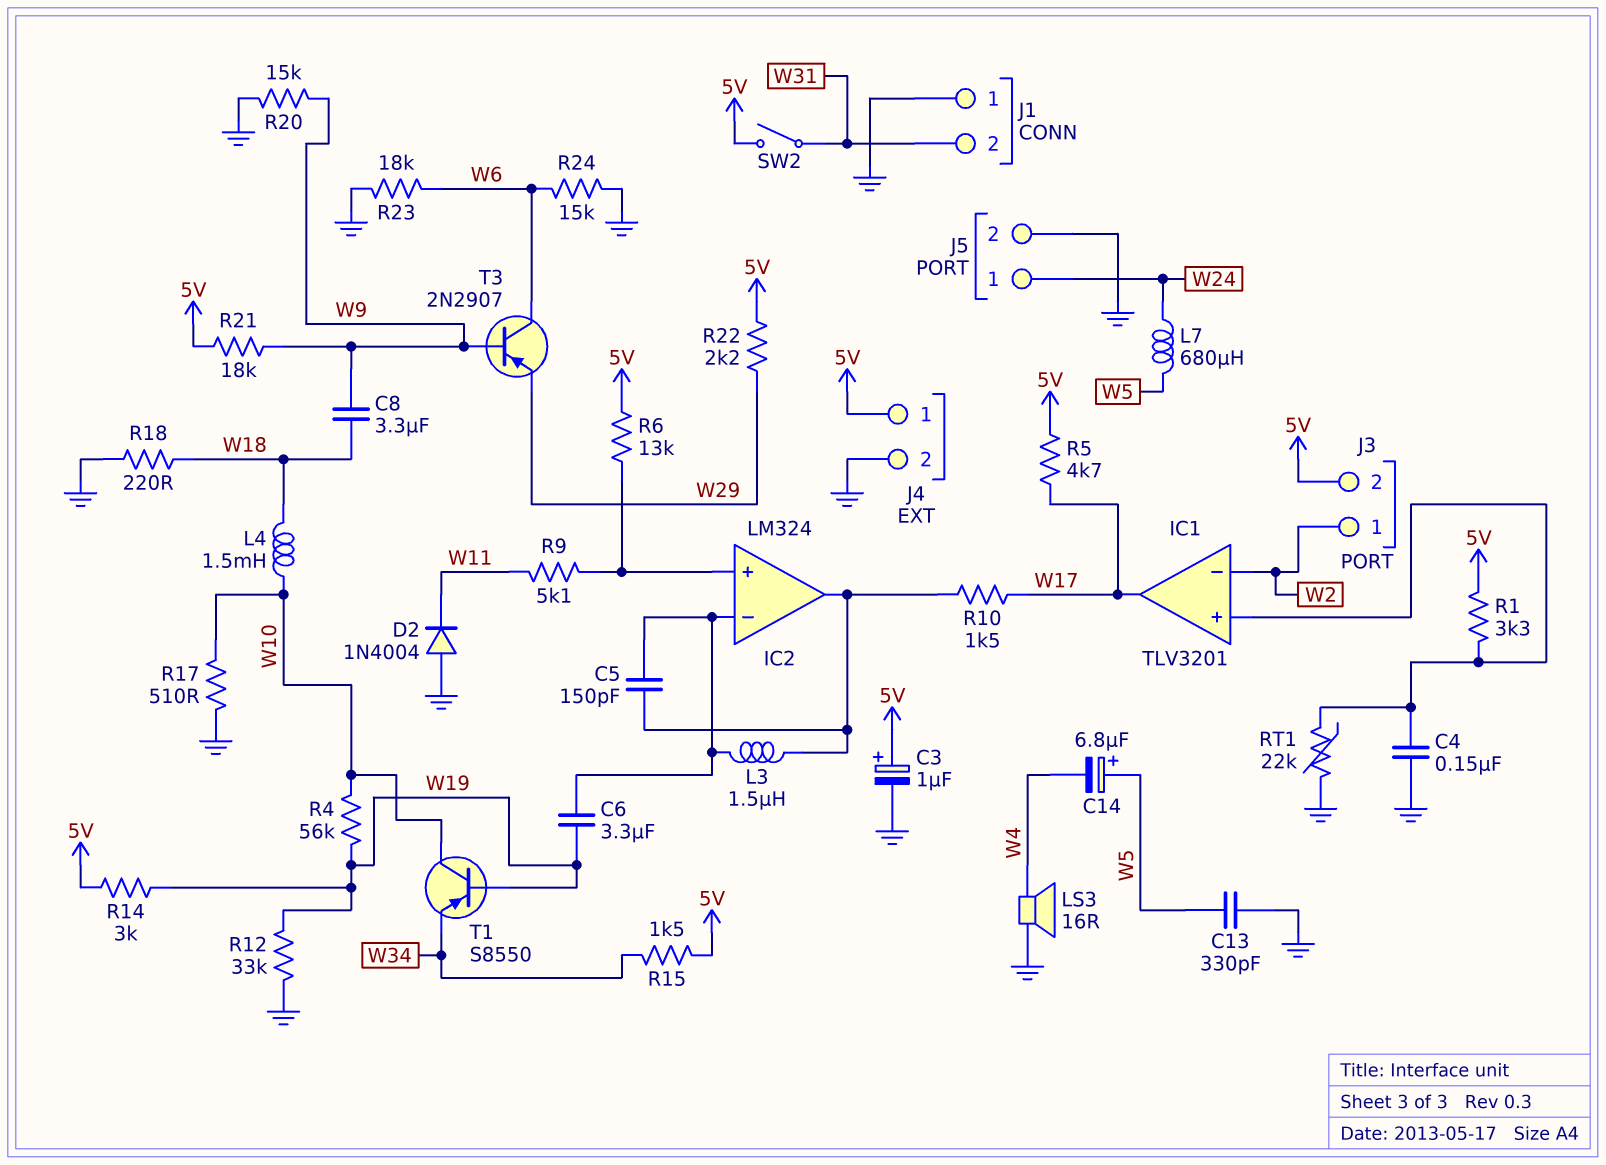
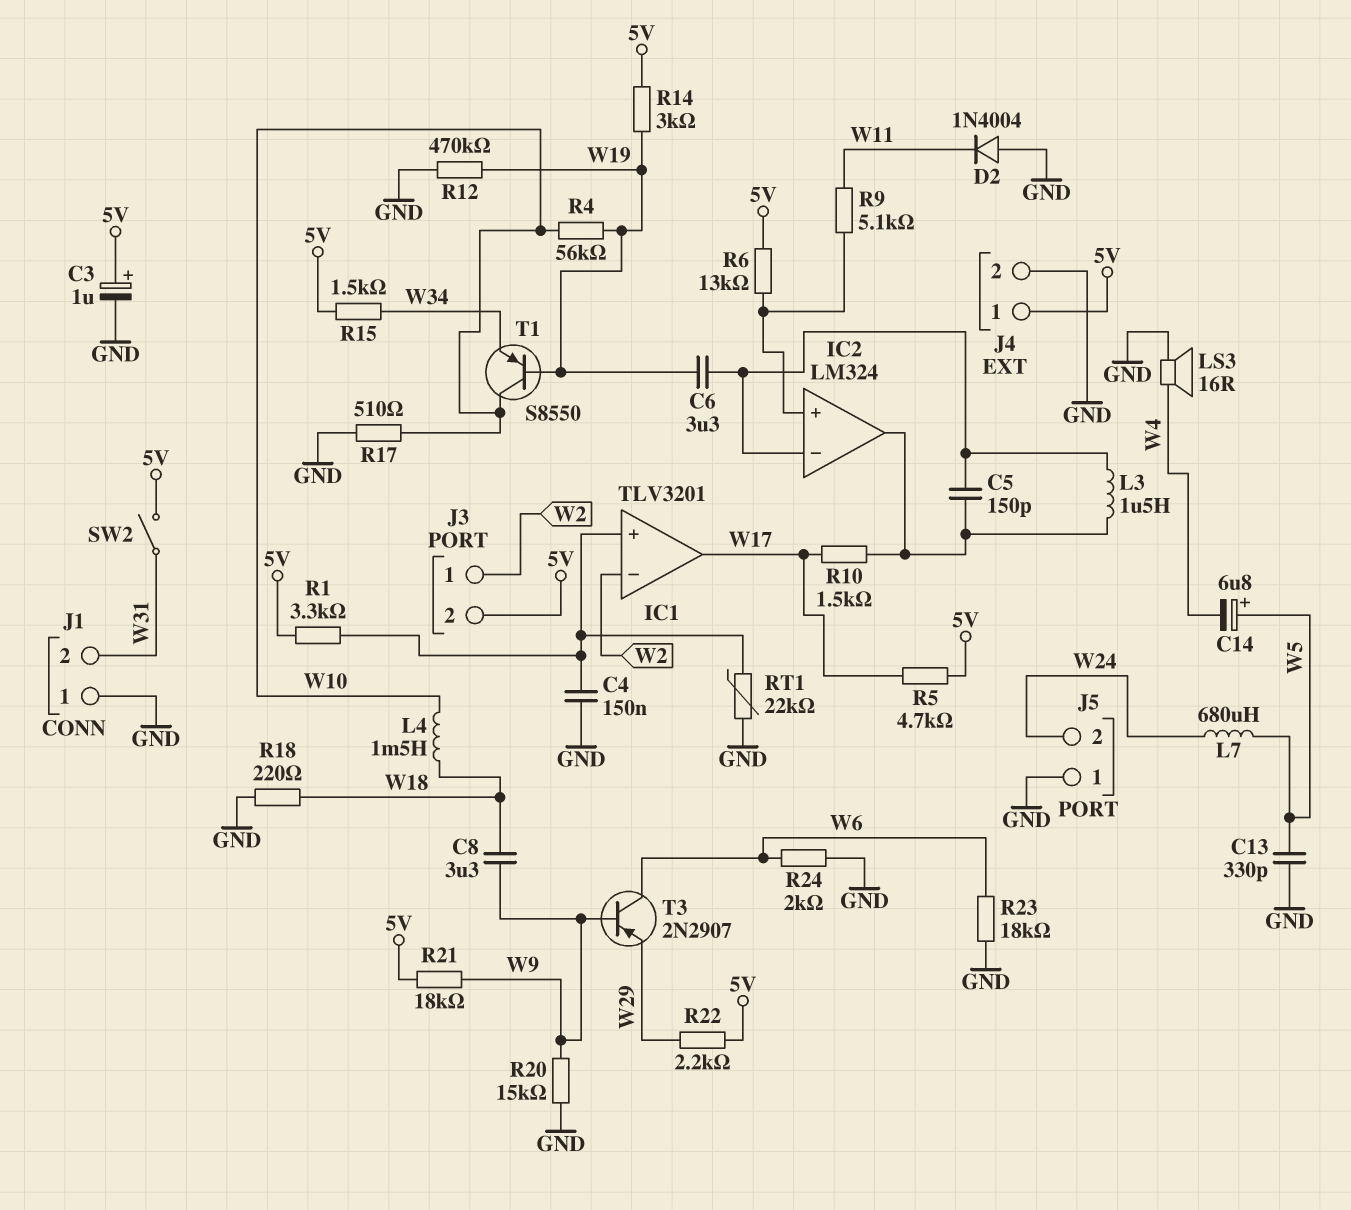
J5 pin 1: W24 -> GND
J5 pin 2: GND -> W24
R12: 33k (GND, W19) -> 470k (GND, W19)
R24: 15k (GND, W6) -> 2k (GND, W6)

